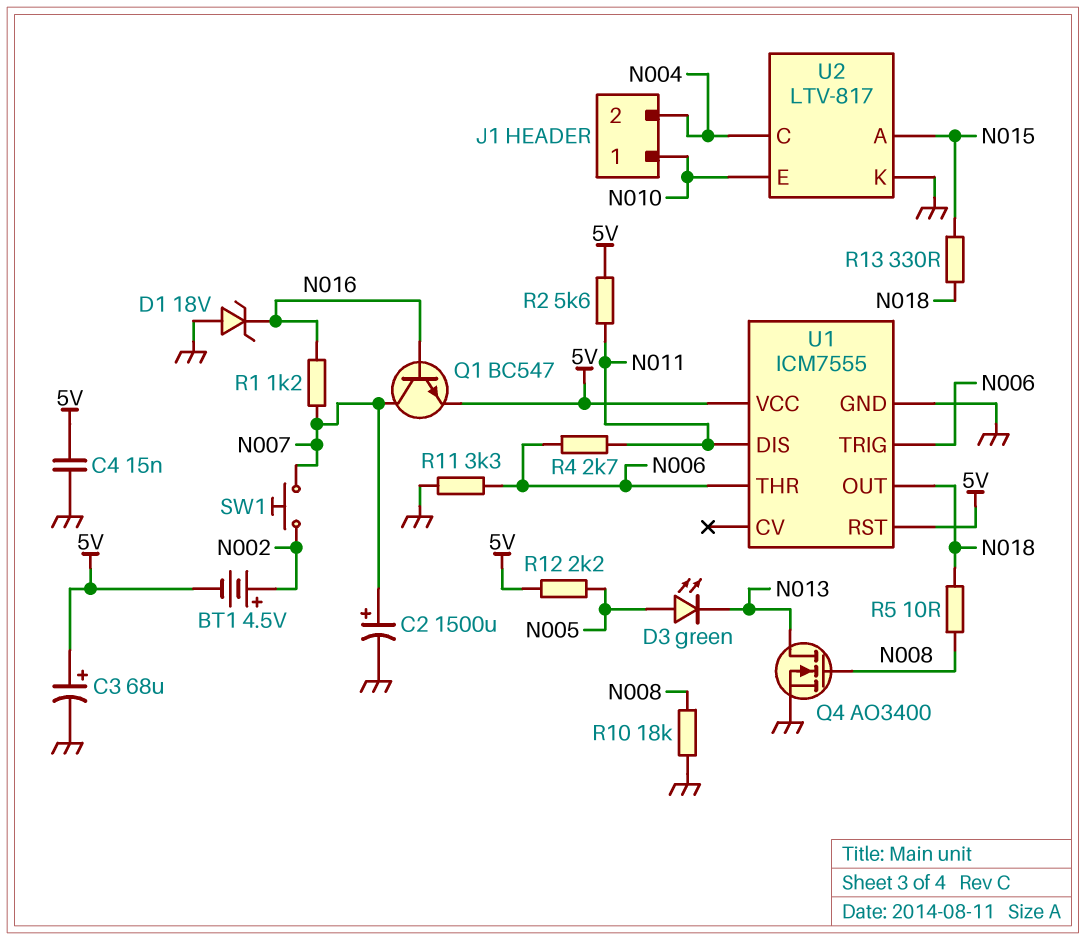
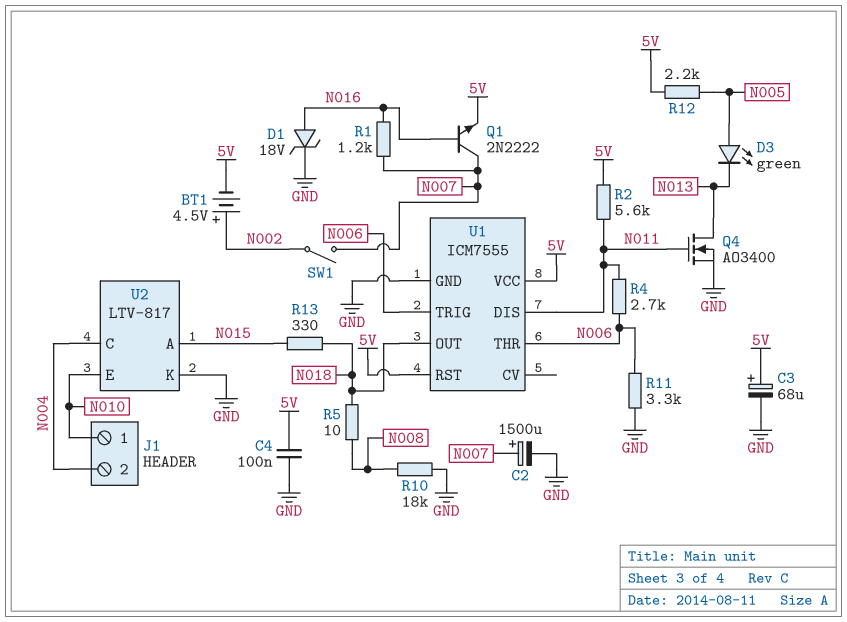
C4: 15nF (5V, GND) -> 100nF (5V, GND)
D1: zener 18V (A GND, K N016) -> zener 18V (A N016, K GND)
Q1: NPN BC547 (B N016, C N007, E 5V) -> NPN 2N2222 (B N016, C N007, E 5V)
Q4: NMOS AO3400 (G N008, D N013, S GND) -> NMOS AO3400 (G N011, D N013, S GND)
SW1: button (N002, N007) -> switch (N002, N007)

